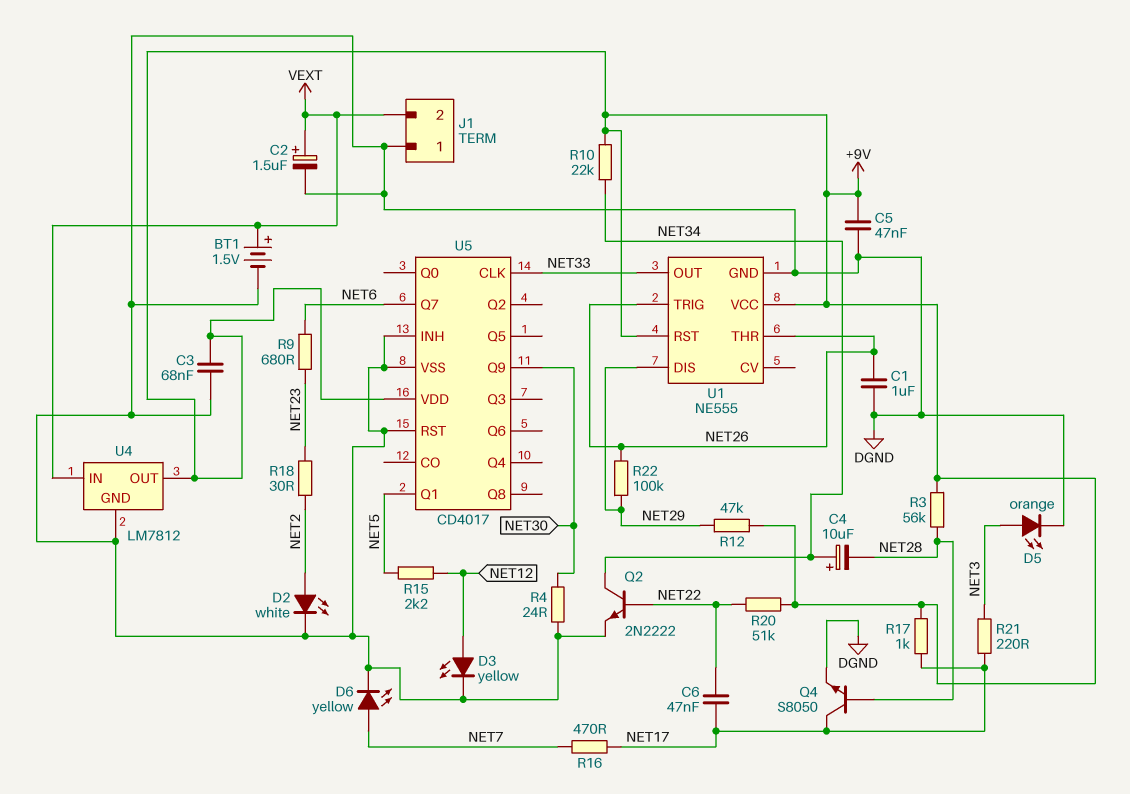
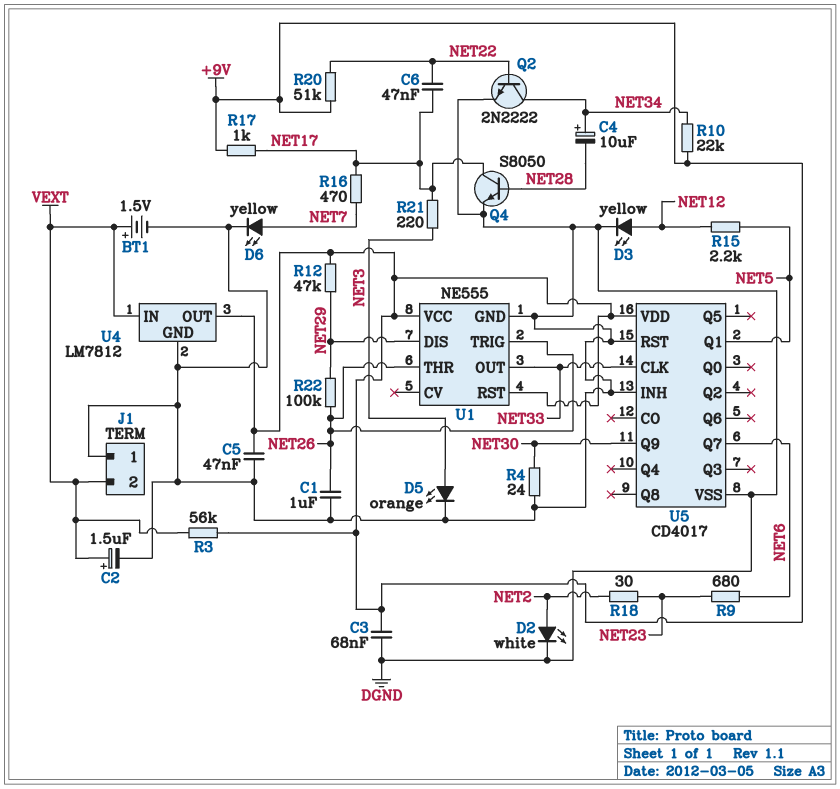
R3: 56k (+9V, NET28) -> 56k (+9V, VEXT)

